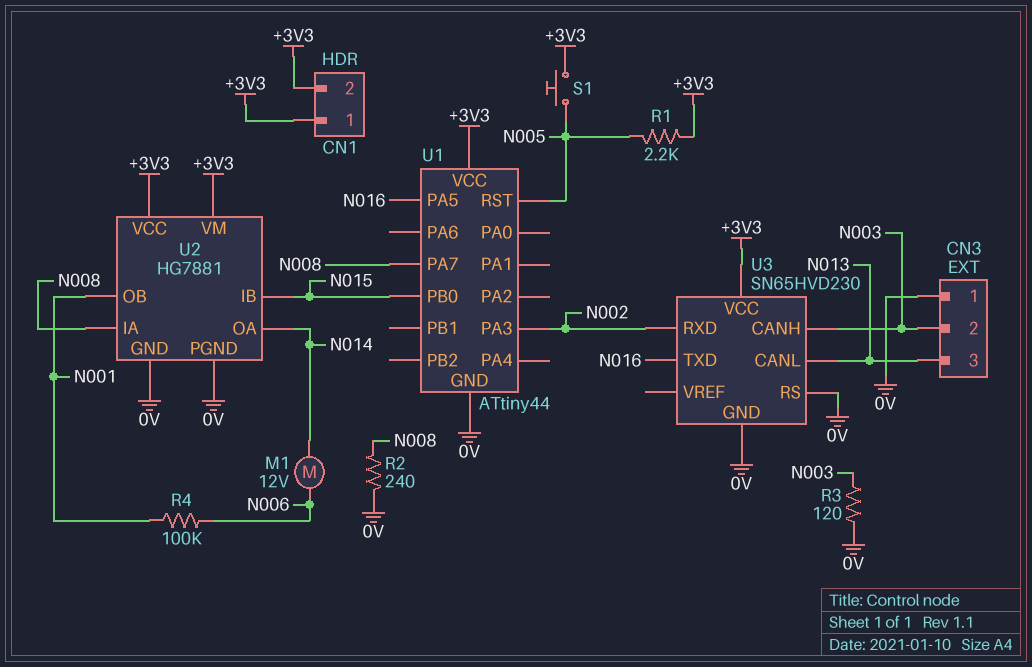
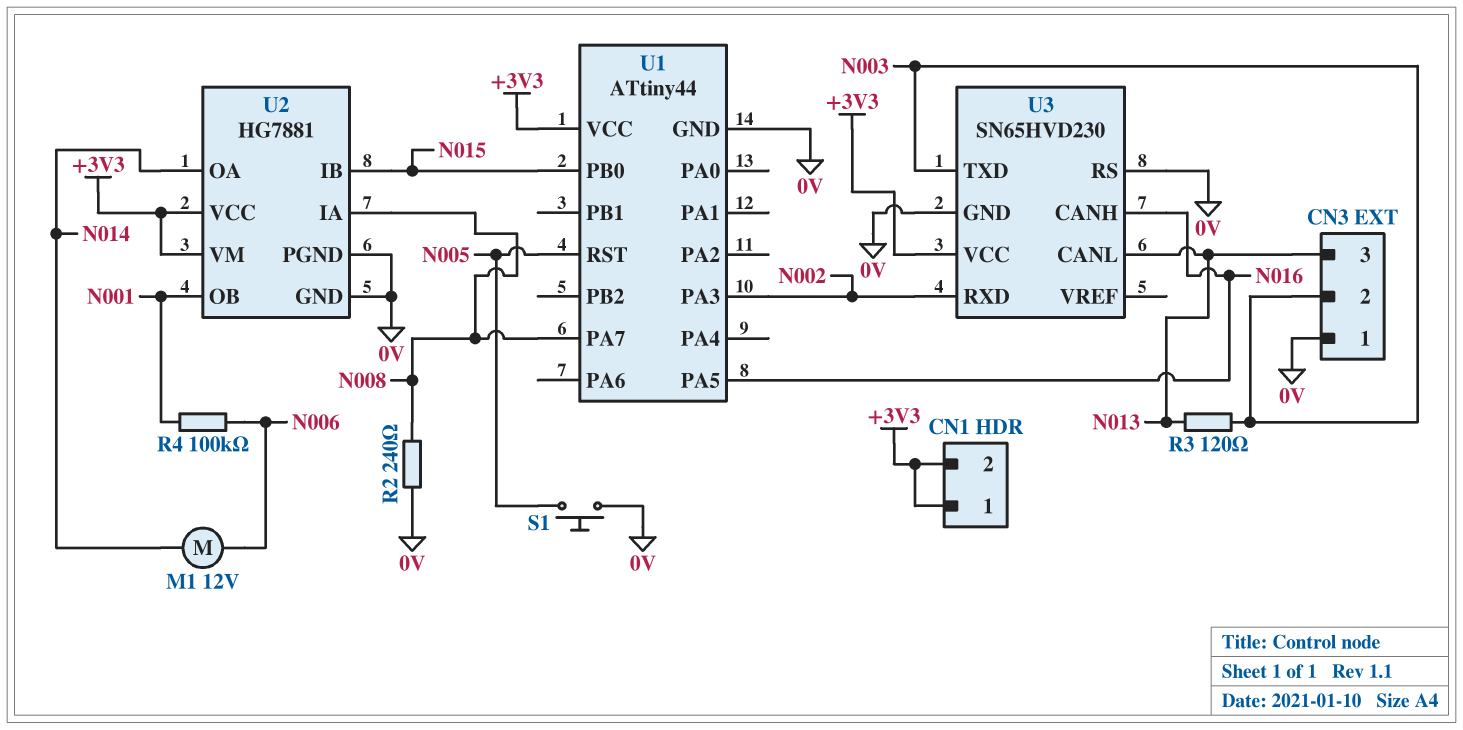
R1: 2.2k (+3V3, N005) -> none
R3: 120 (0V, N003) -> 120 (N003, N013)
S1: button (+3V3, N005) -> button (0V, N005)
U3 pin CANH: N003 -> N016
U3 pin TXD: N016 -> N003

